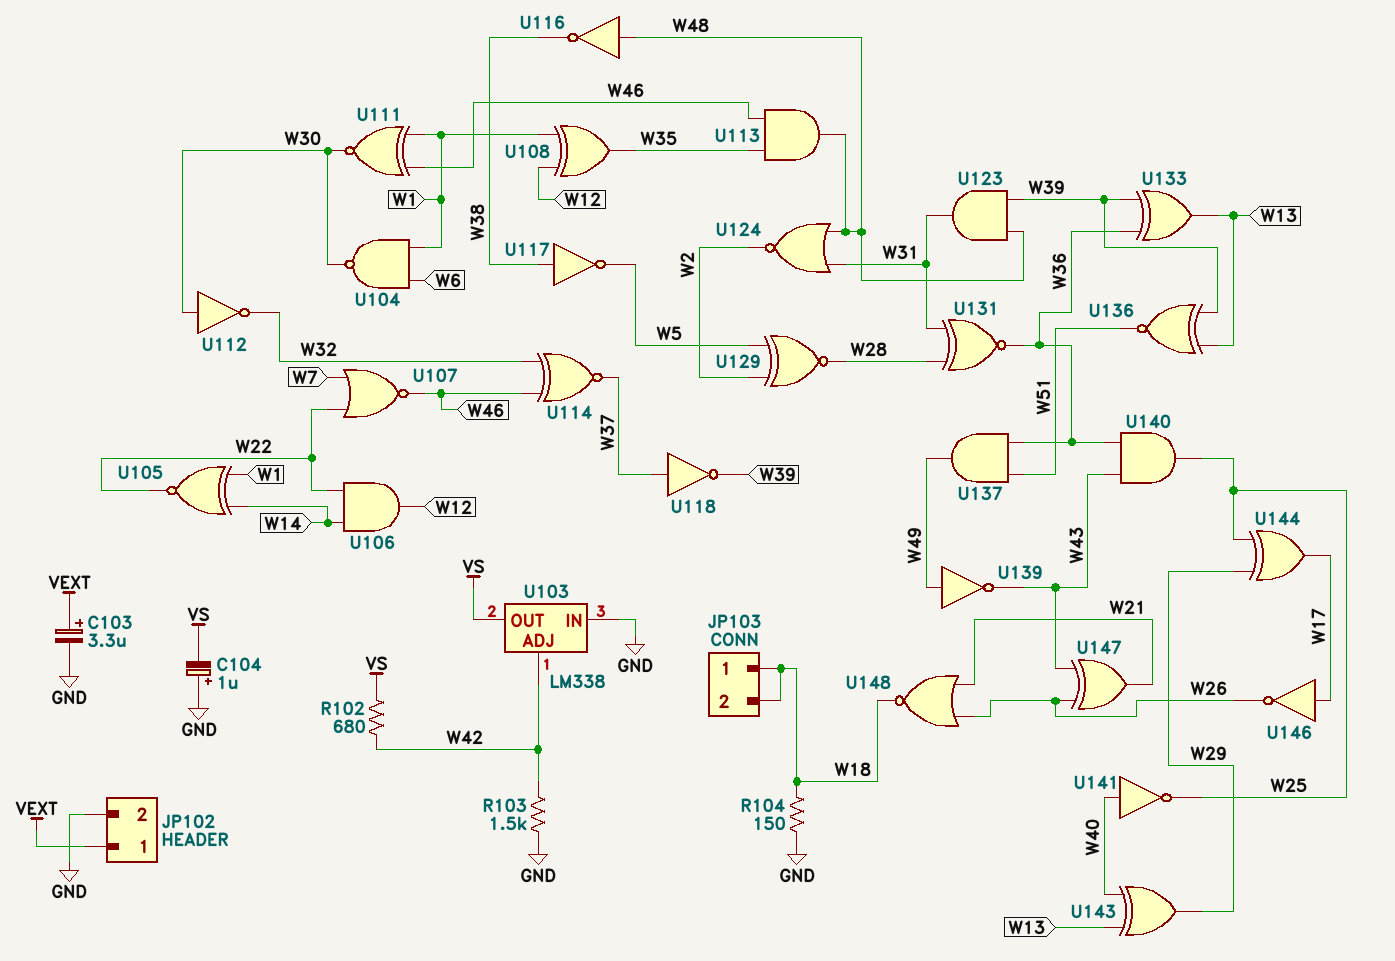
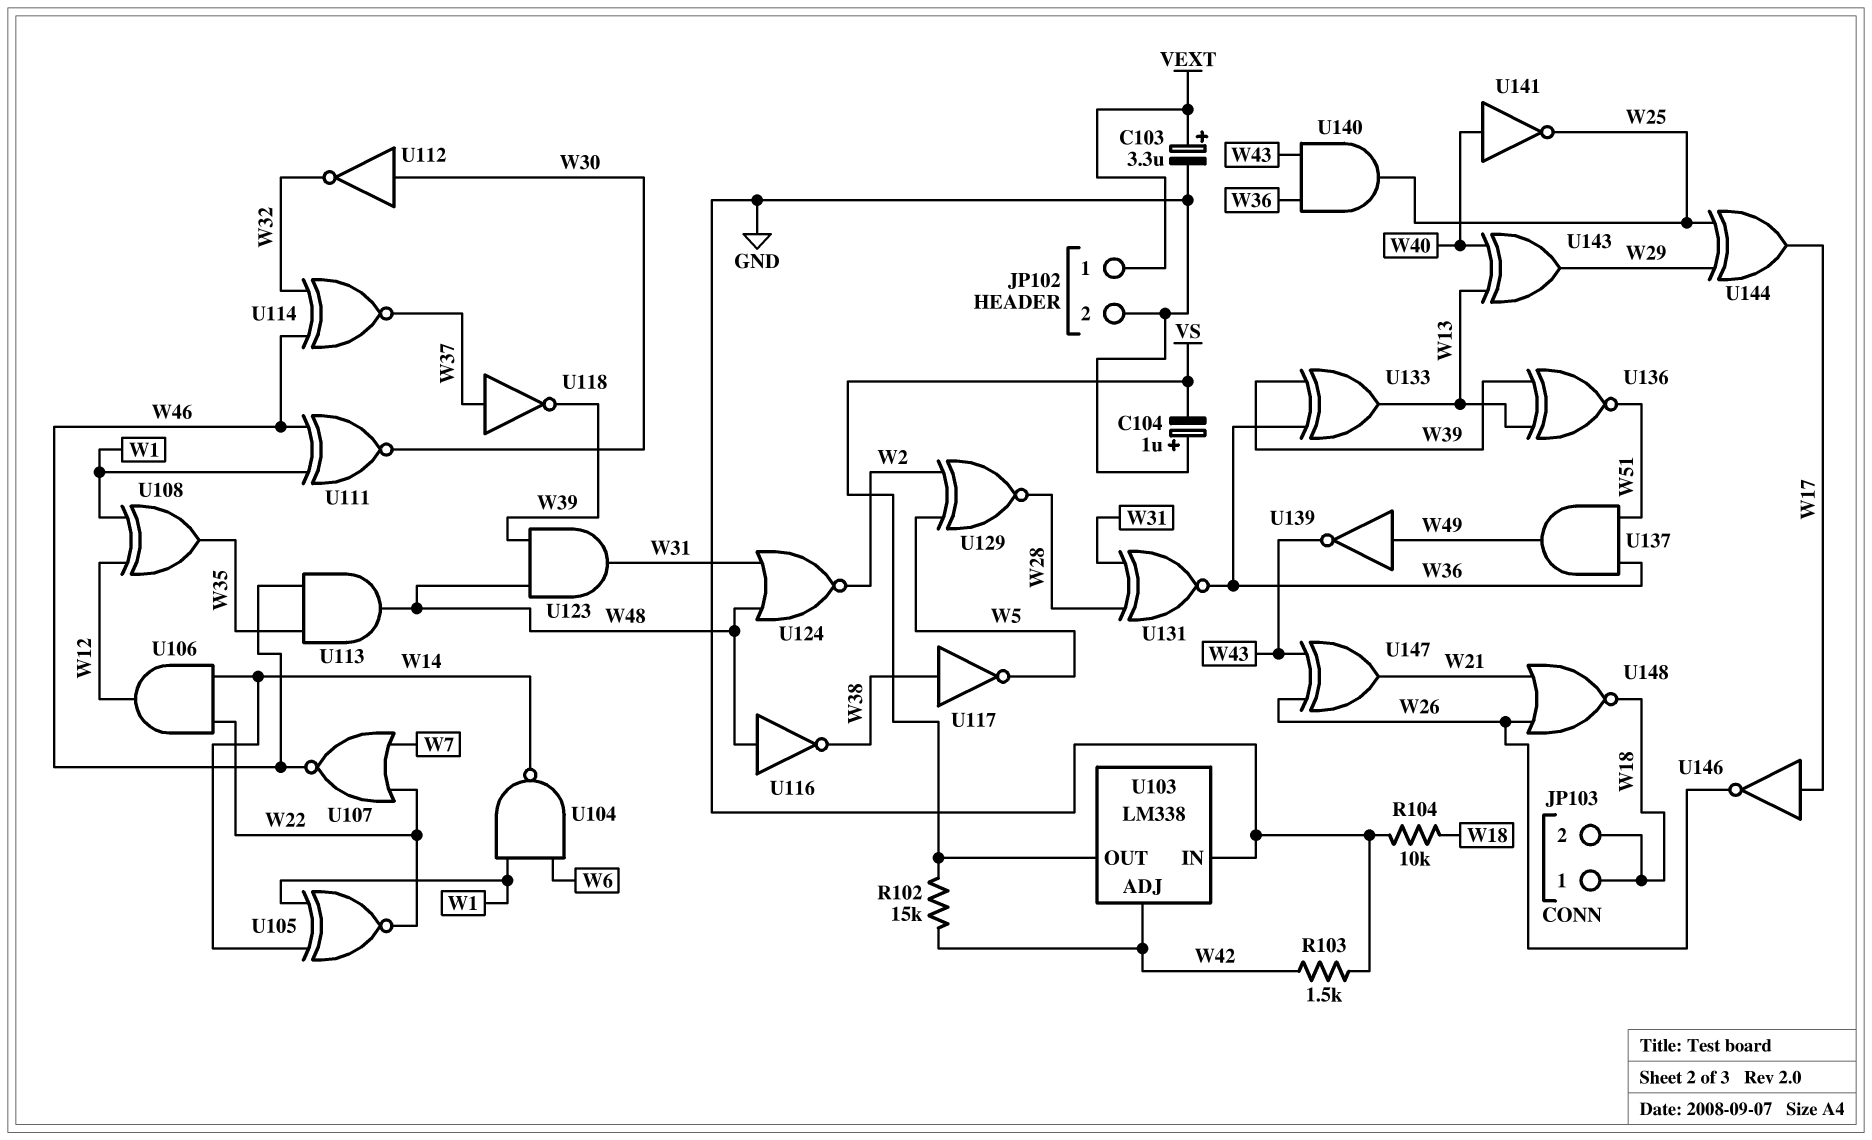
R102: 680 (VS, W42) -> 15k (VS, W42)
R104: 150 (GND, W18) -> 10k (GND, W18)
U104: NAND (in W1, in W6, out W30) -> NAND (in W1, in W6, out W14)

